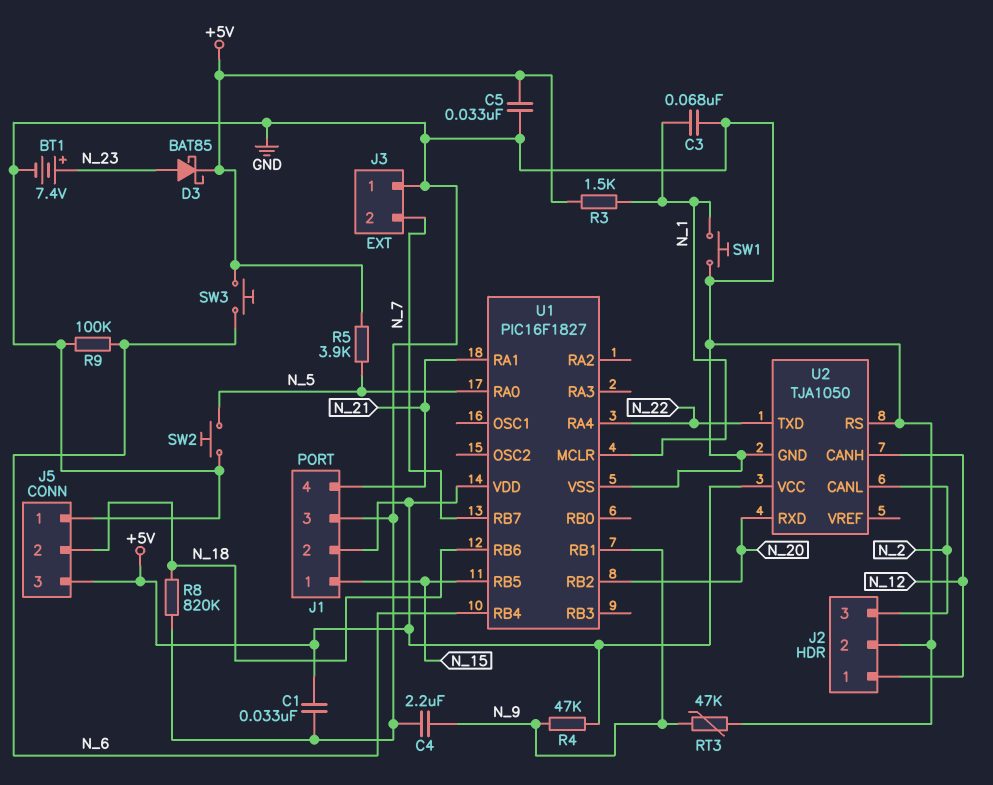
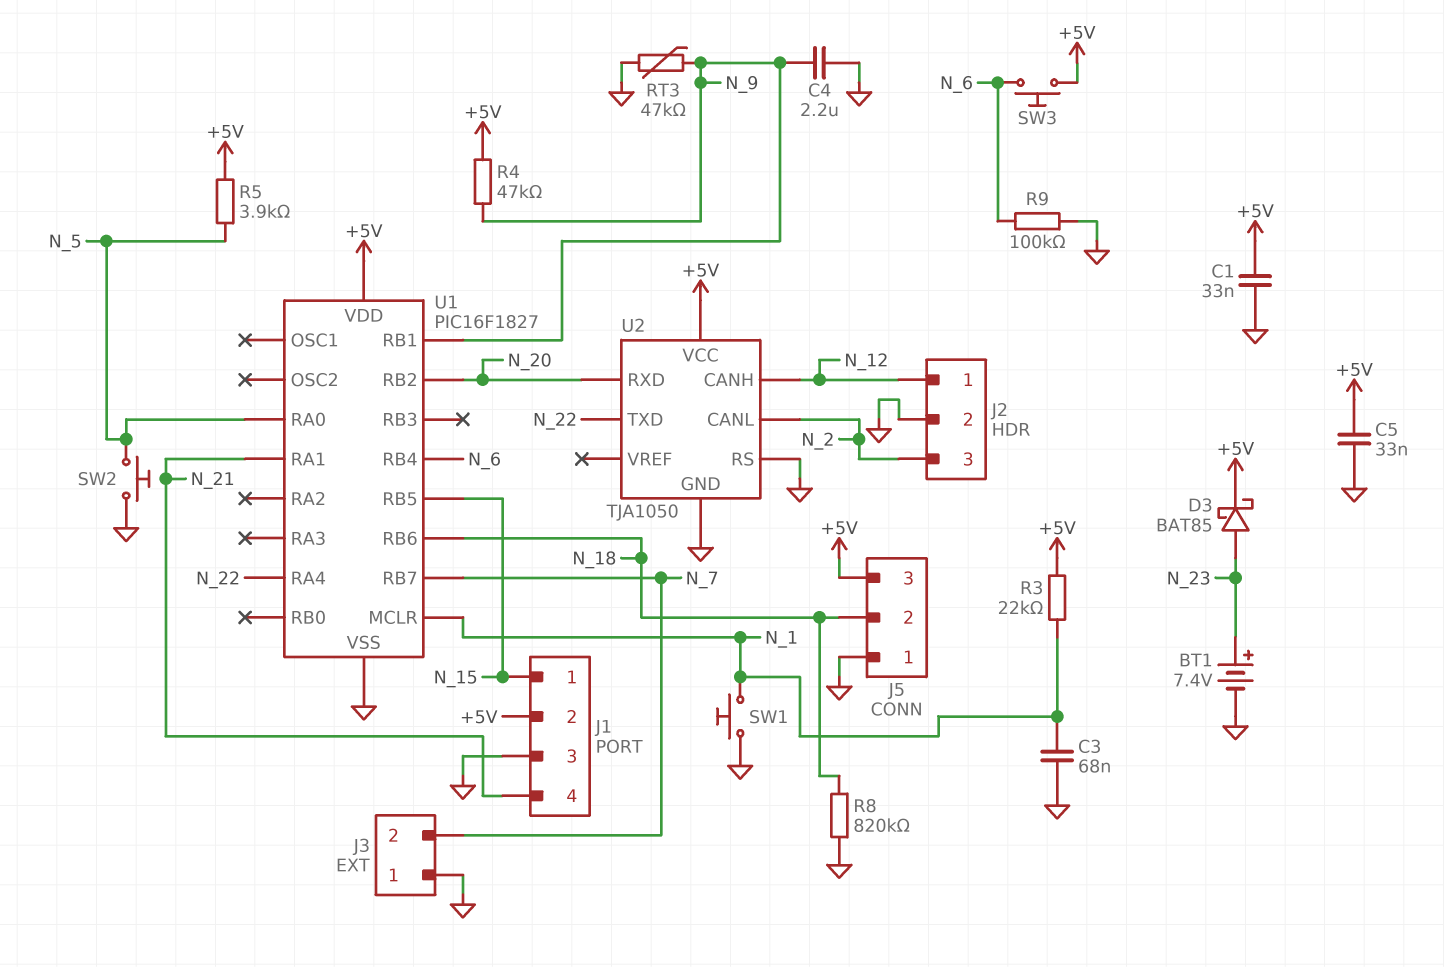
R3: 1.5k (+5V, N_1) -> 22k (+5V, N_1)

